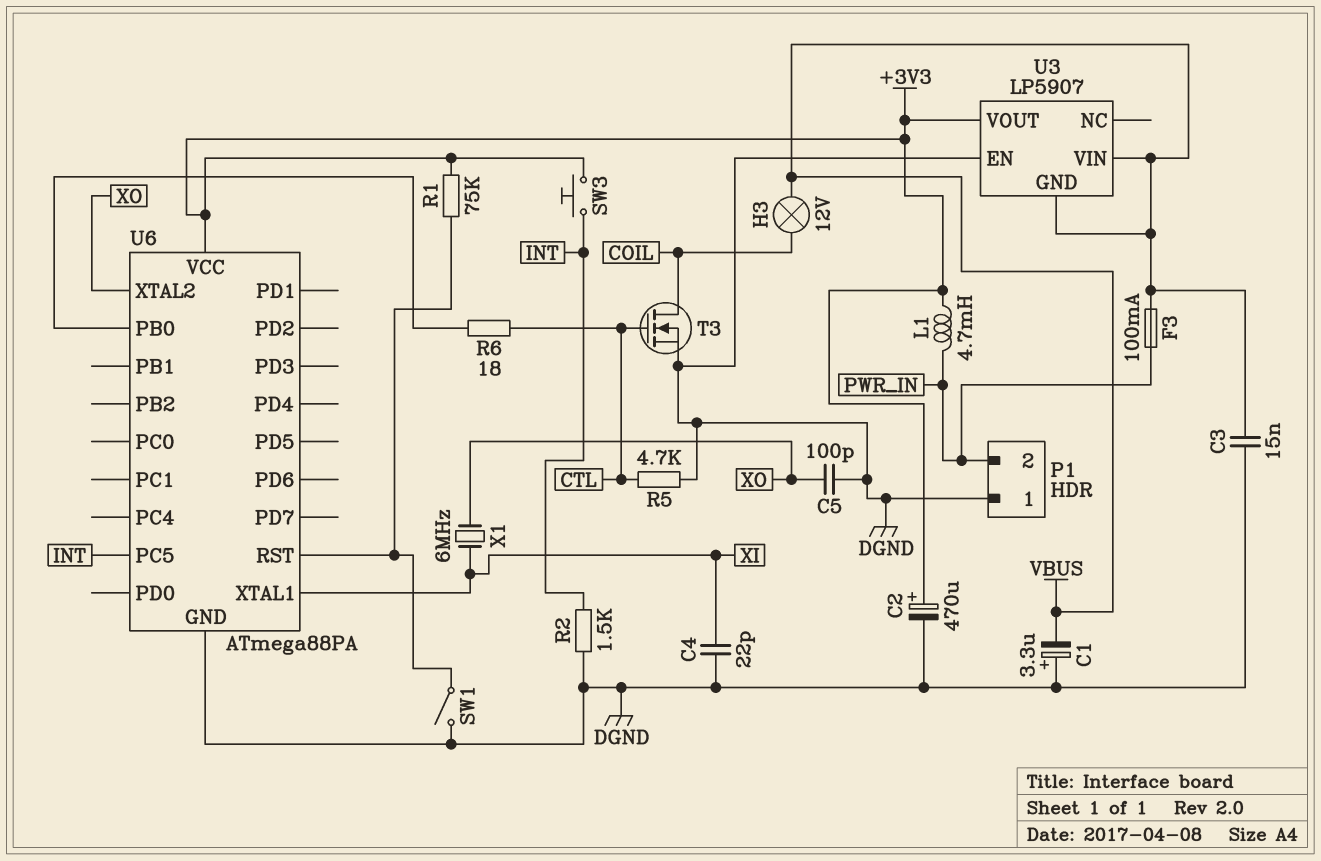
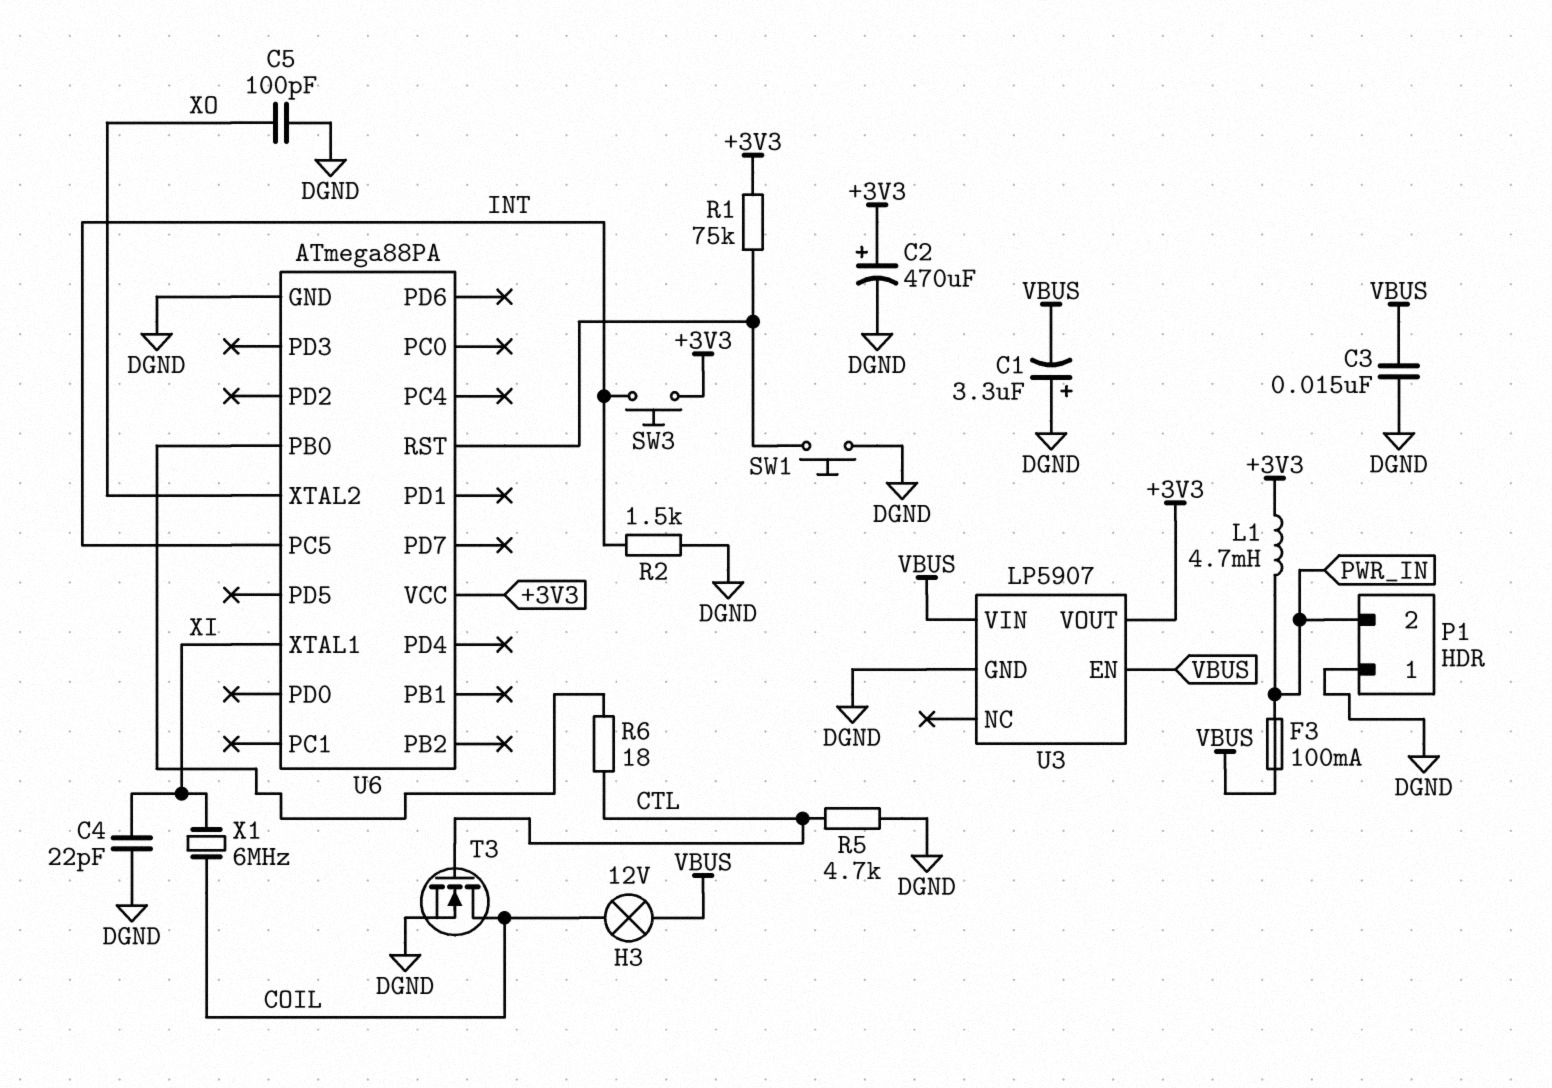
SW1: switch (DGND, U6/RST) -> button (DGND, U6/RST)
U3 pin EN: DGND -> VBUS
U3 pin GND: VBUS -> DGND
X1: 6MHz (XI, XO) -> 6MHz (COIL, XI)

